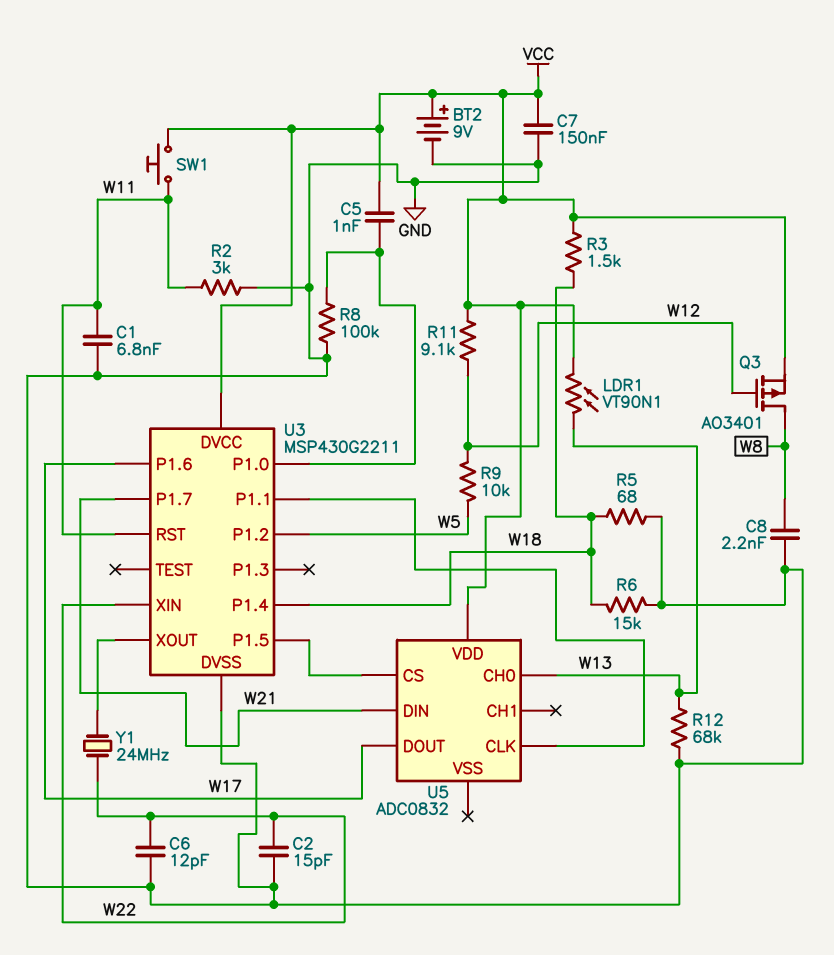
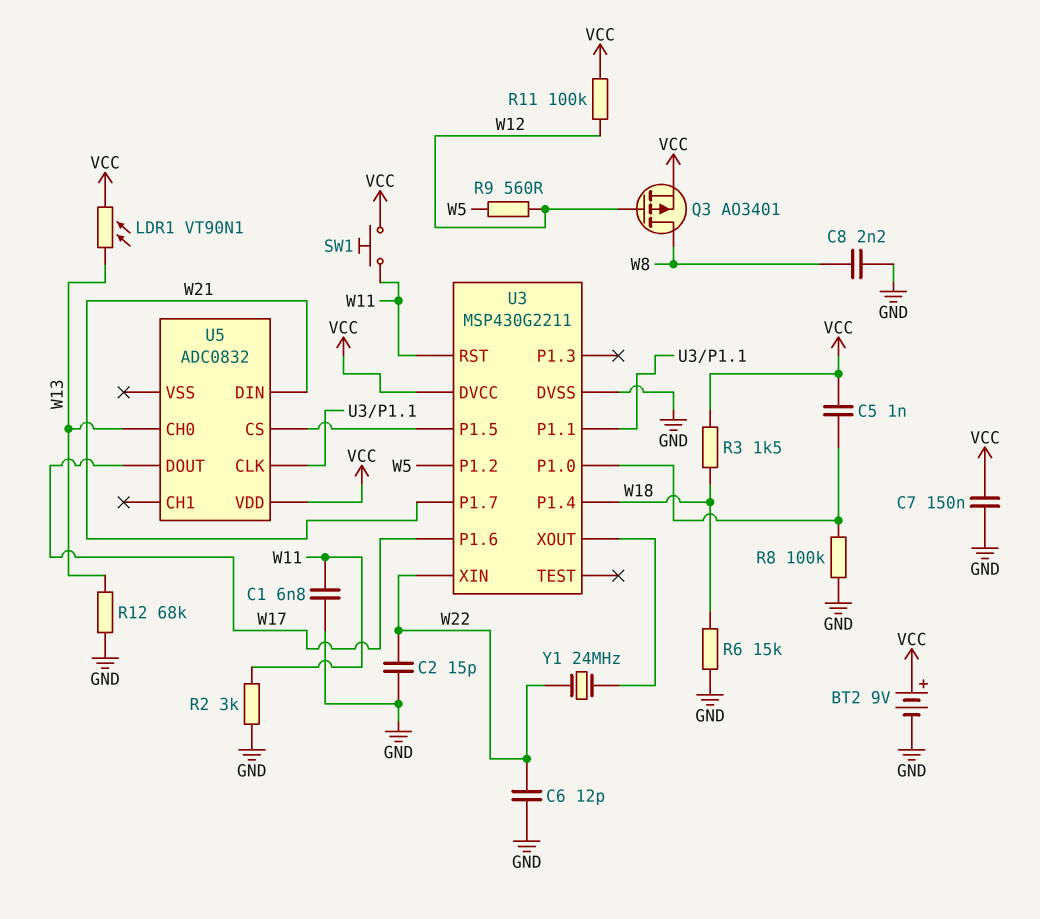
R5: 68 (GND, W18) -> none
R9: 10k (W5, W12) -> 560 (W5, W12)
R11: 9.1k (VCC, W12) -> 100k (VCC, W12)

